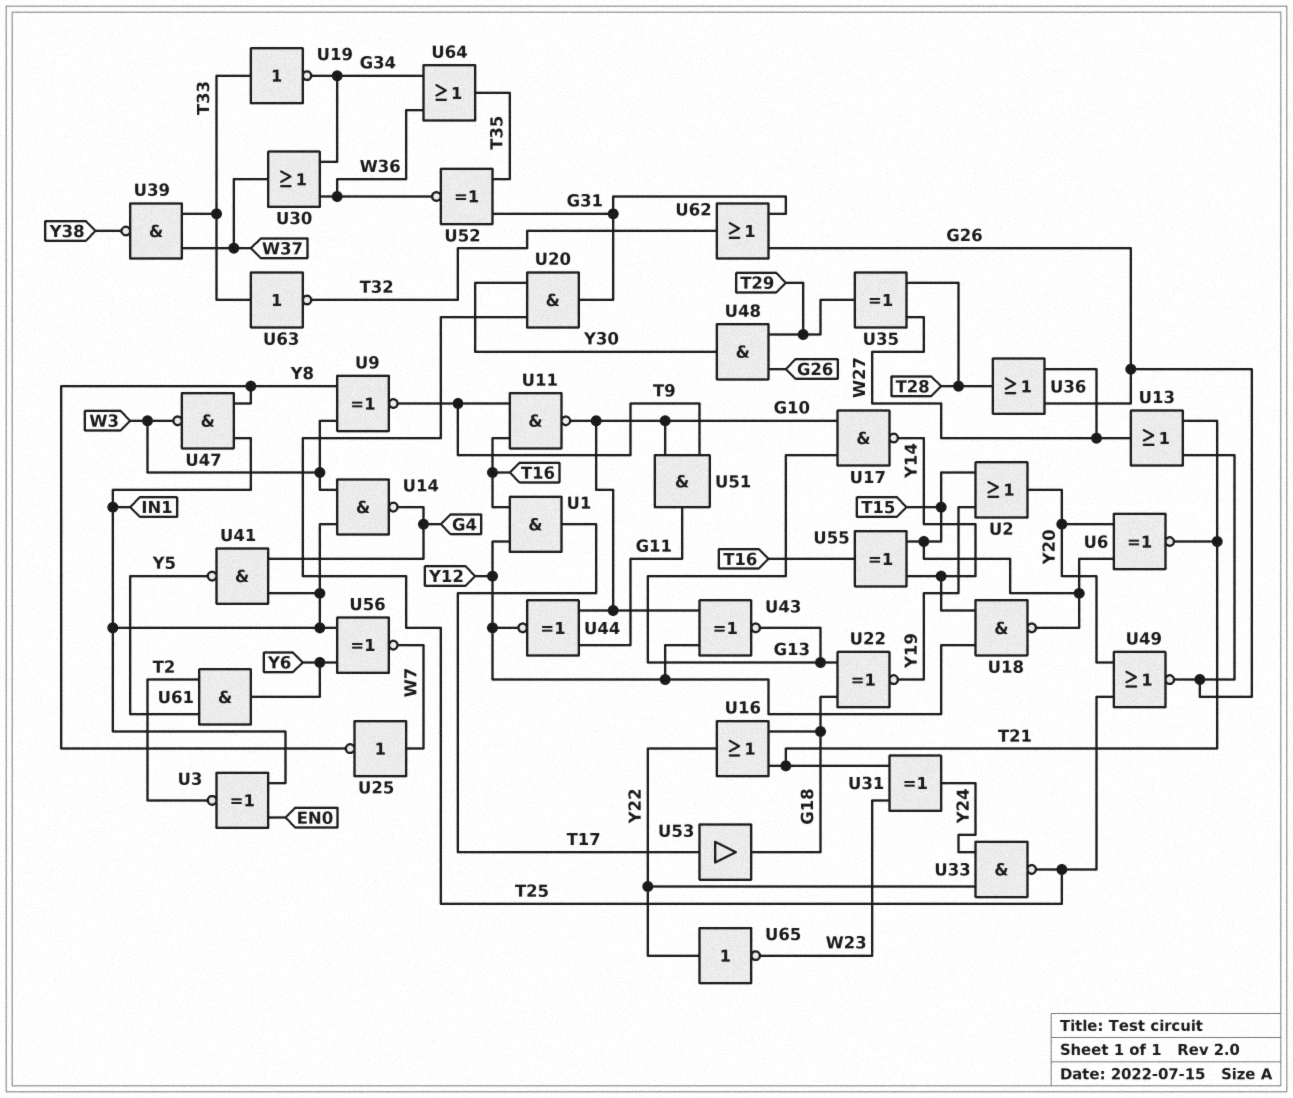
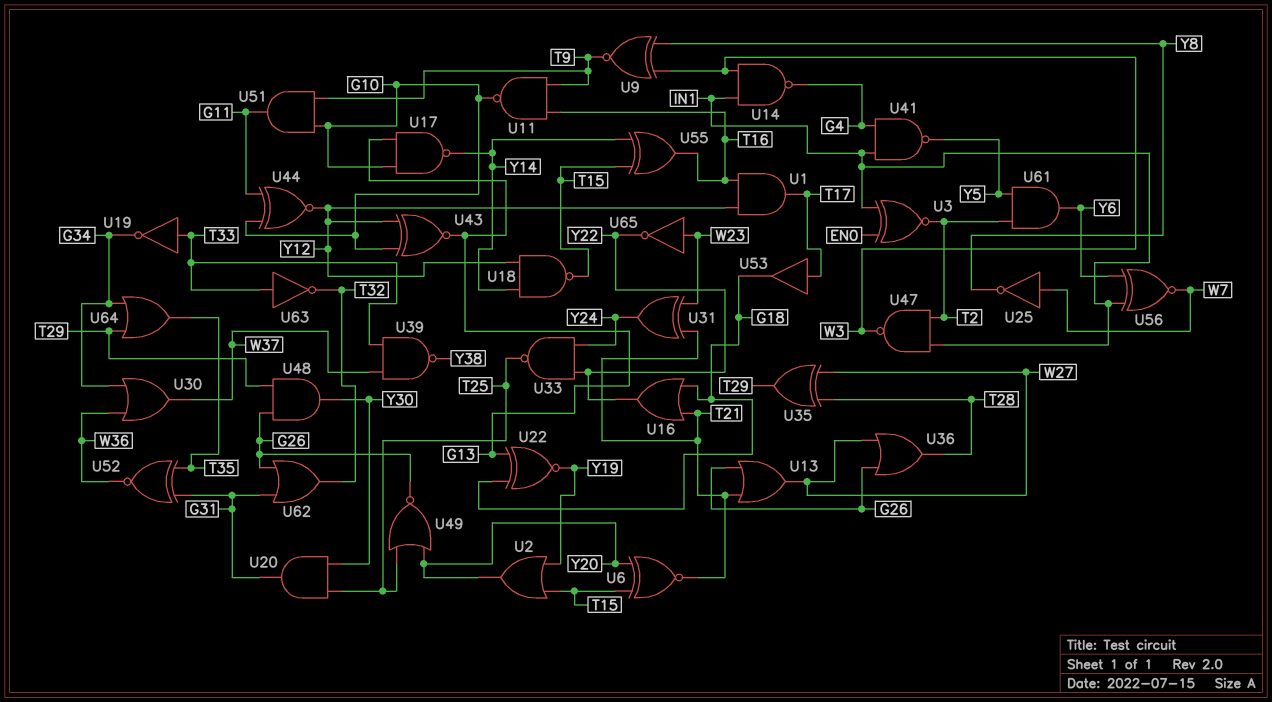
U47: NAND (in IN1, in Y8, out W3) -> NAND (in IN1, in T2, out W3)
U64: OR (in G34, in W36, out T35) -> OR (in G34, in T29, out T35)
U65: NOT (in Y22, out W23) -> NOT (in W23, out Y22)

